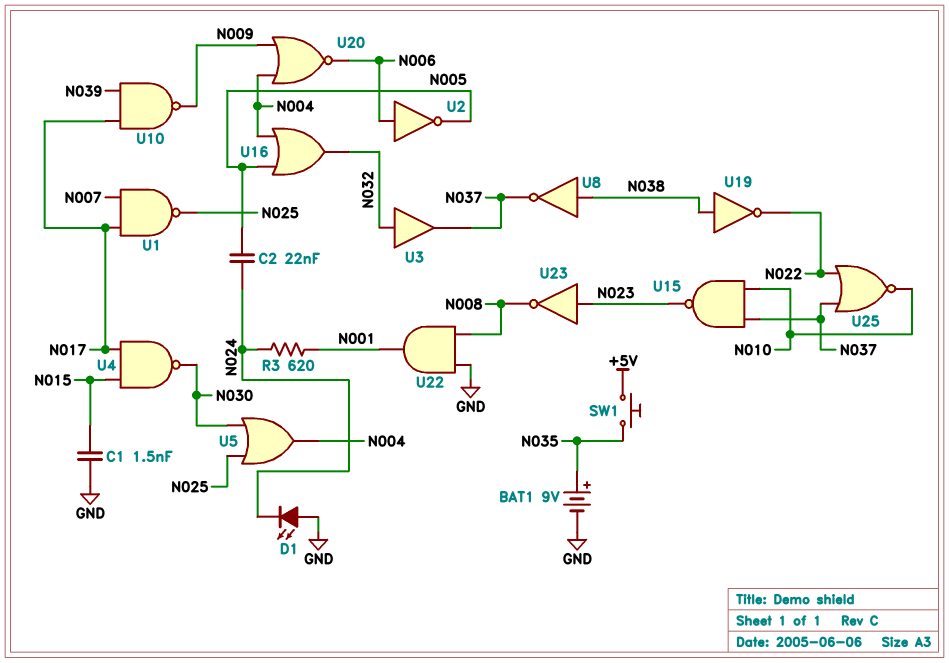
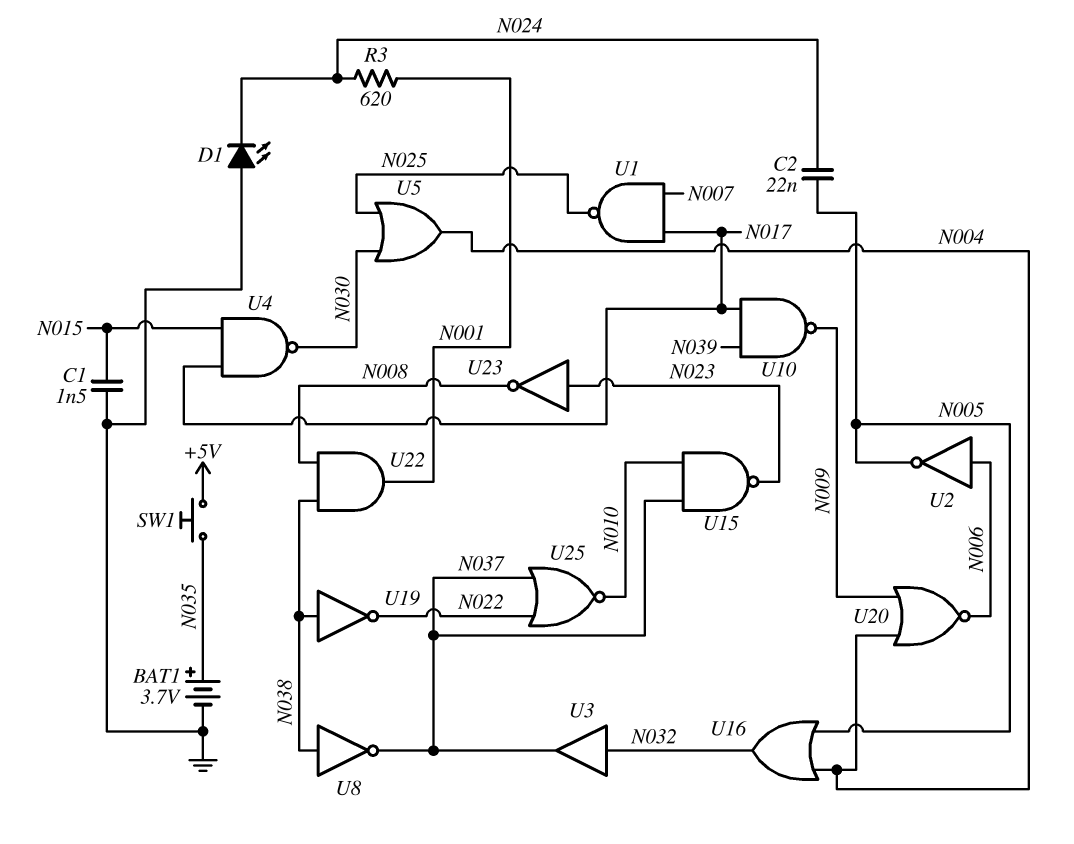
BAT1: 9V (plus N035, minus GND) -> 3.7V (plus N035, minus GND)
U22: AND (in GND, in N008, out N001) -> AND (in N008, in N038, out N001)

